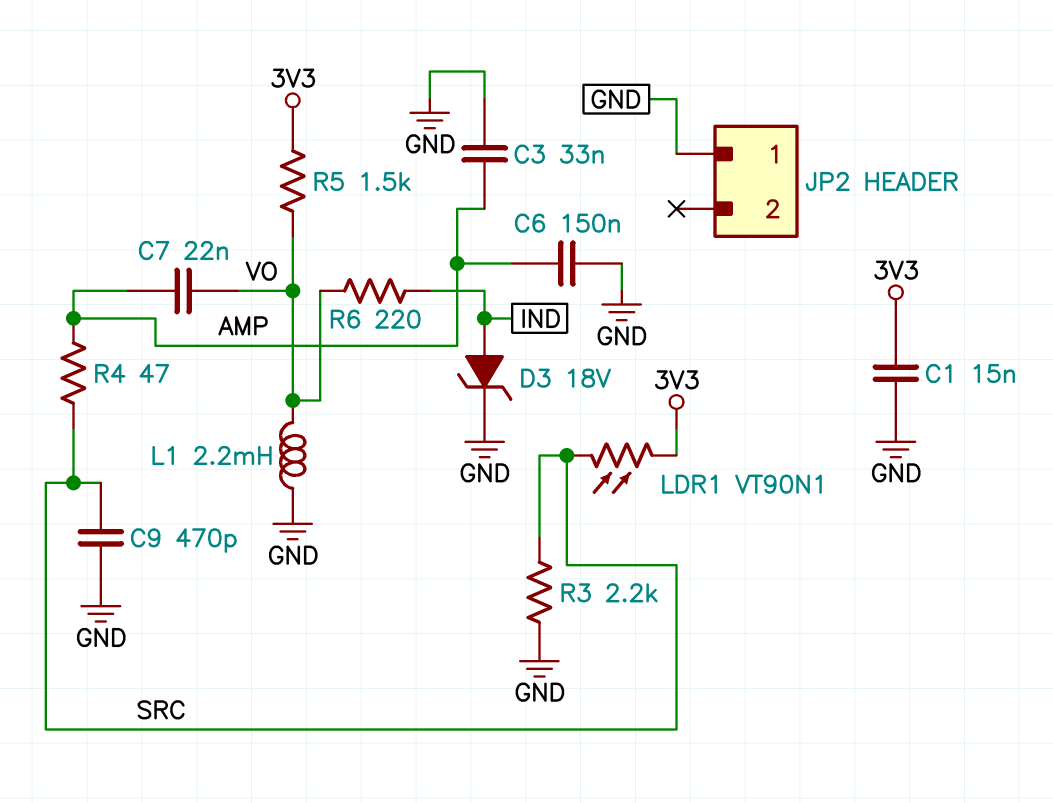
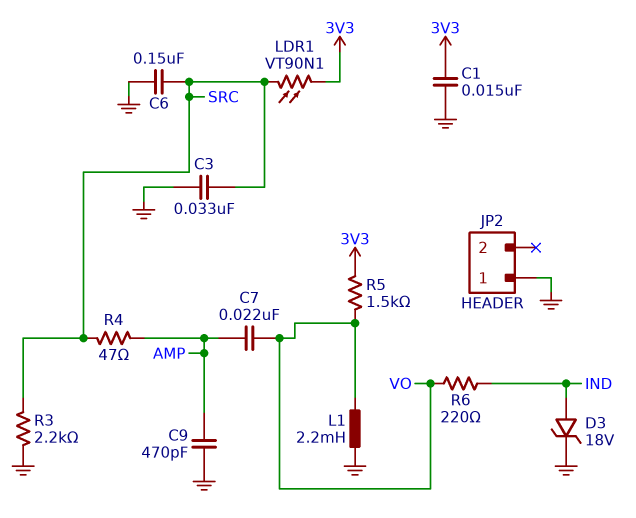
C3: 33nF (AMP, GND) -> 33nF (GND, SRC)
C6: 150nF (AMP, GND) -> 150nF (GND, SRC)
C9: 470pF (GND, SRC) -> 470pF (AMP, GND)

